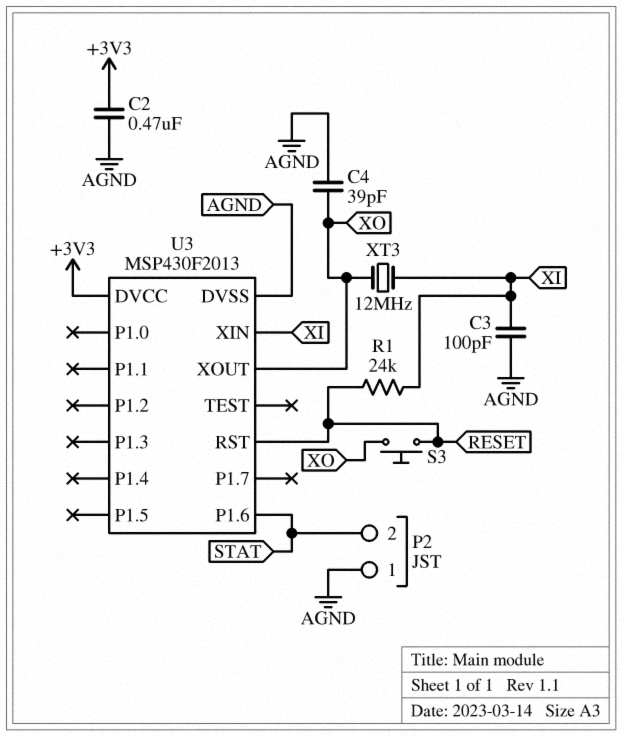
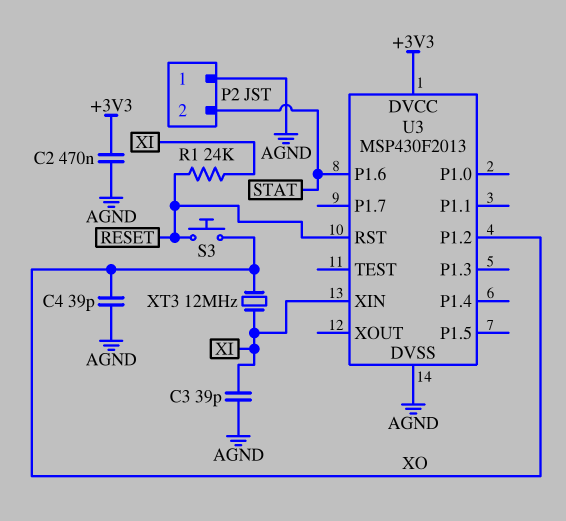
C3: 100pF (AGND, XI) -> 39pF (AGND, XI)
U3 pin P1.2: none -> XO
U3 pin XOUT: XO -> none

